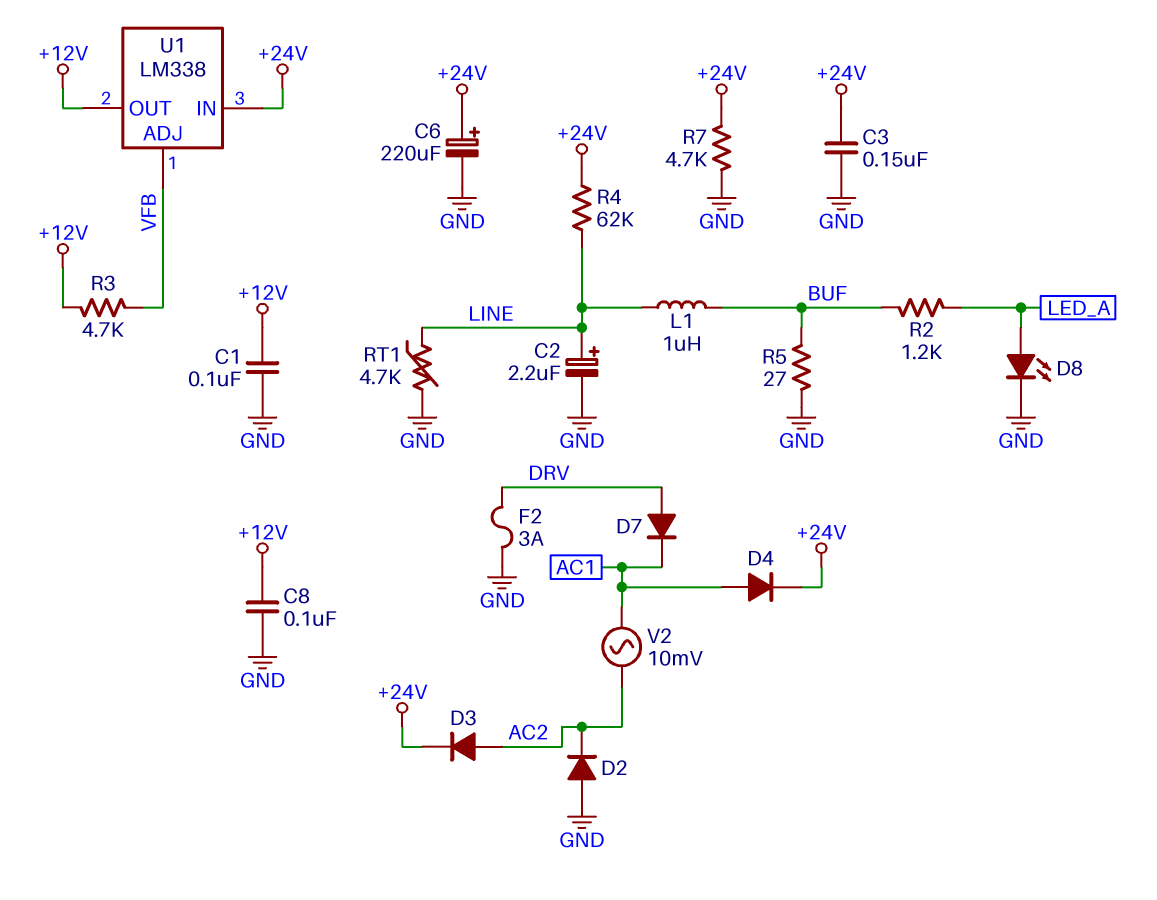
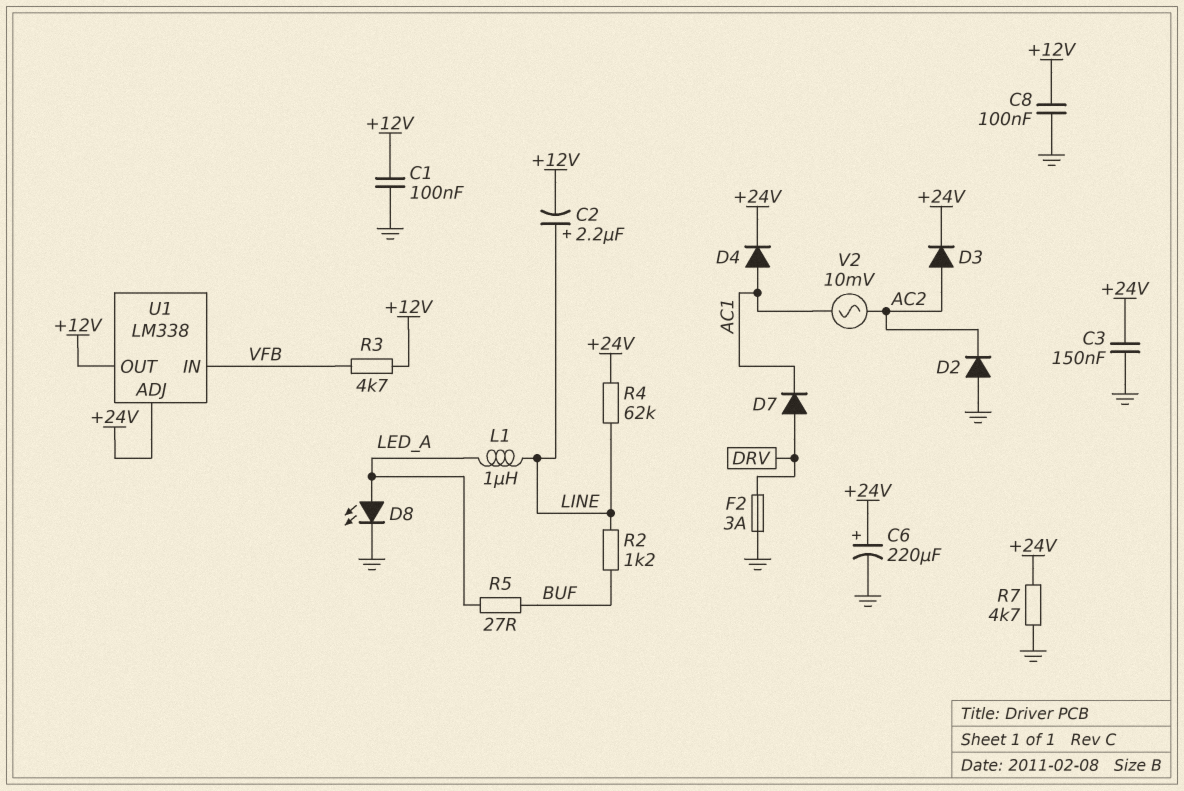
C2: 2.2uF (plus LINE, minus GND) -> 2.2uF (plus LINE, minus +12V)
L1: 1uH (BUF, LINE) -> 1uH (LED_A, LINE)
R2: 1.2k (BUF, LED_A) -> 1.2k (BUF, LINE)
R5: 27 (BUF, GND) -> 27 (BUF, LED_A)
RT1: 4.7k (GND, LINE) -> none
U1 pin ADJ: VFB -> +24V
U1 pin IN: +24V -> VFB

